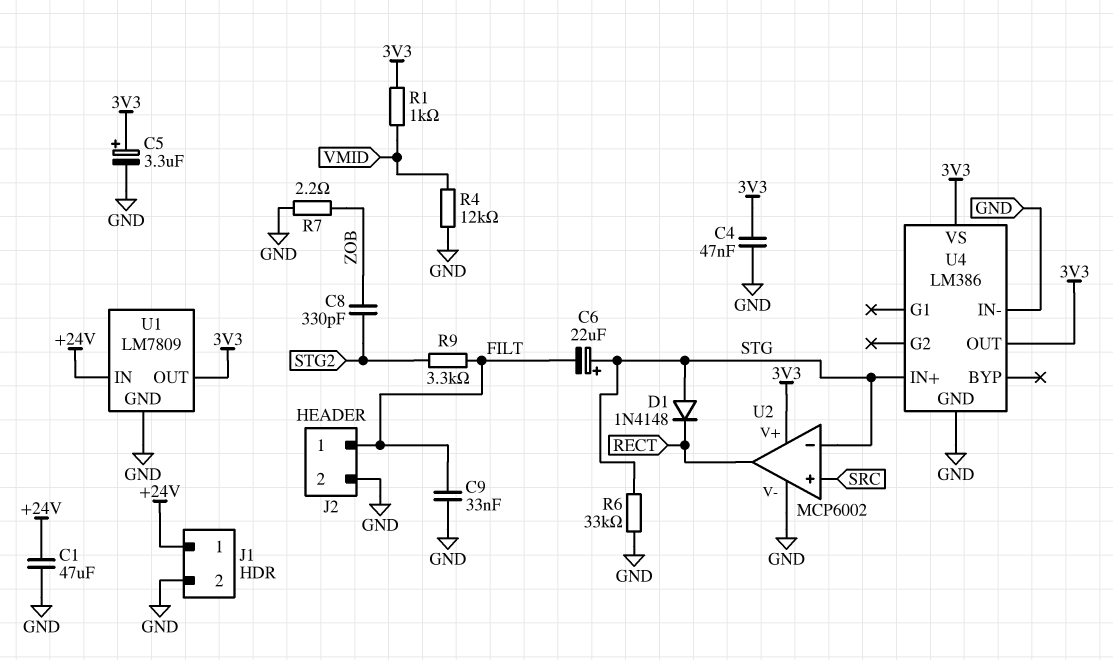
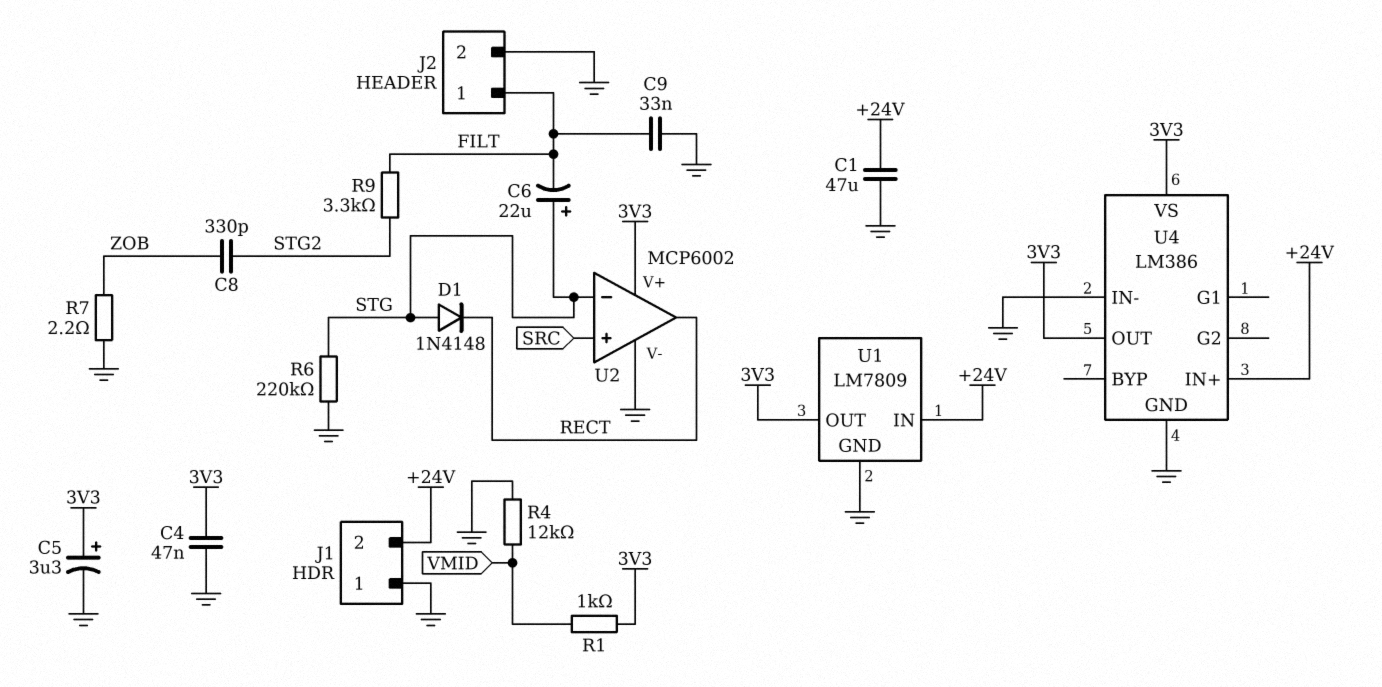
J1 pin 1: +24V -> GND
J1 pin 2: GND -> +24V
R6: 33k (GND, STG) -> 220k (GND, STG)
U4 pin IN+: STG -> +24V

